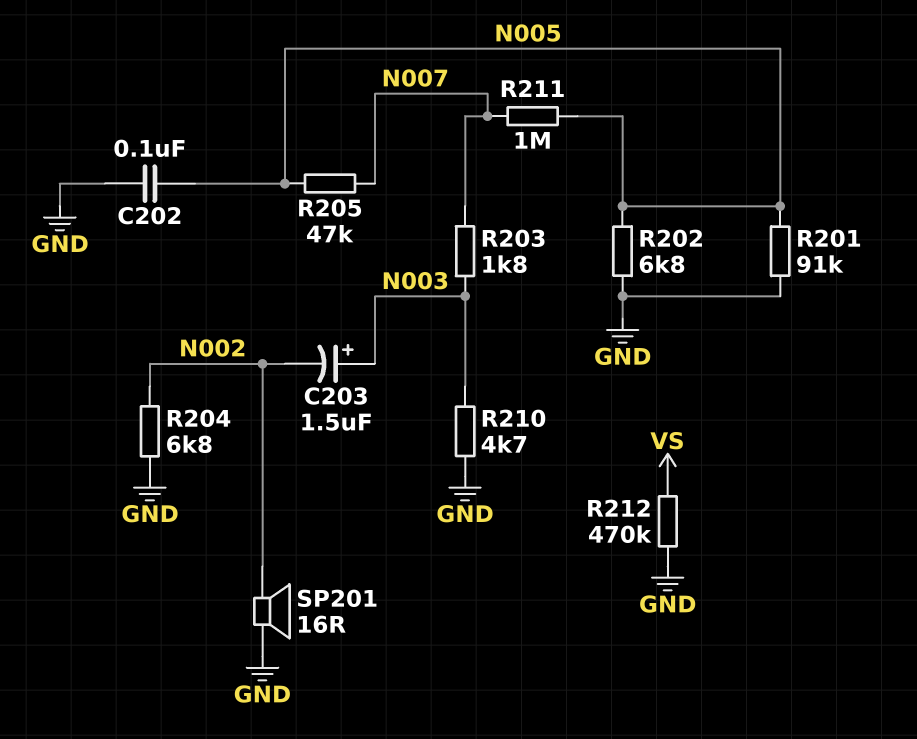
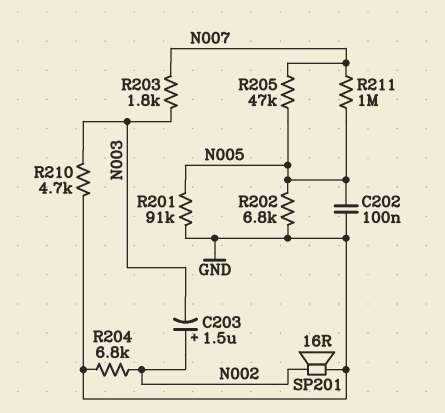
C203: 1.5uF (plus N003, minus N002) -> 1.5uF (plus N002, minus N003)
R212: 470k (GND, VS) -> none

